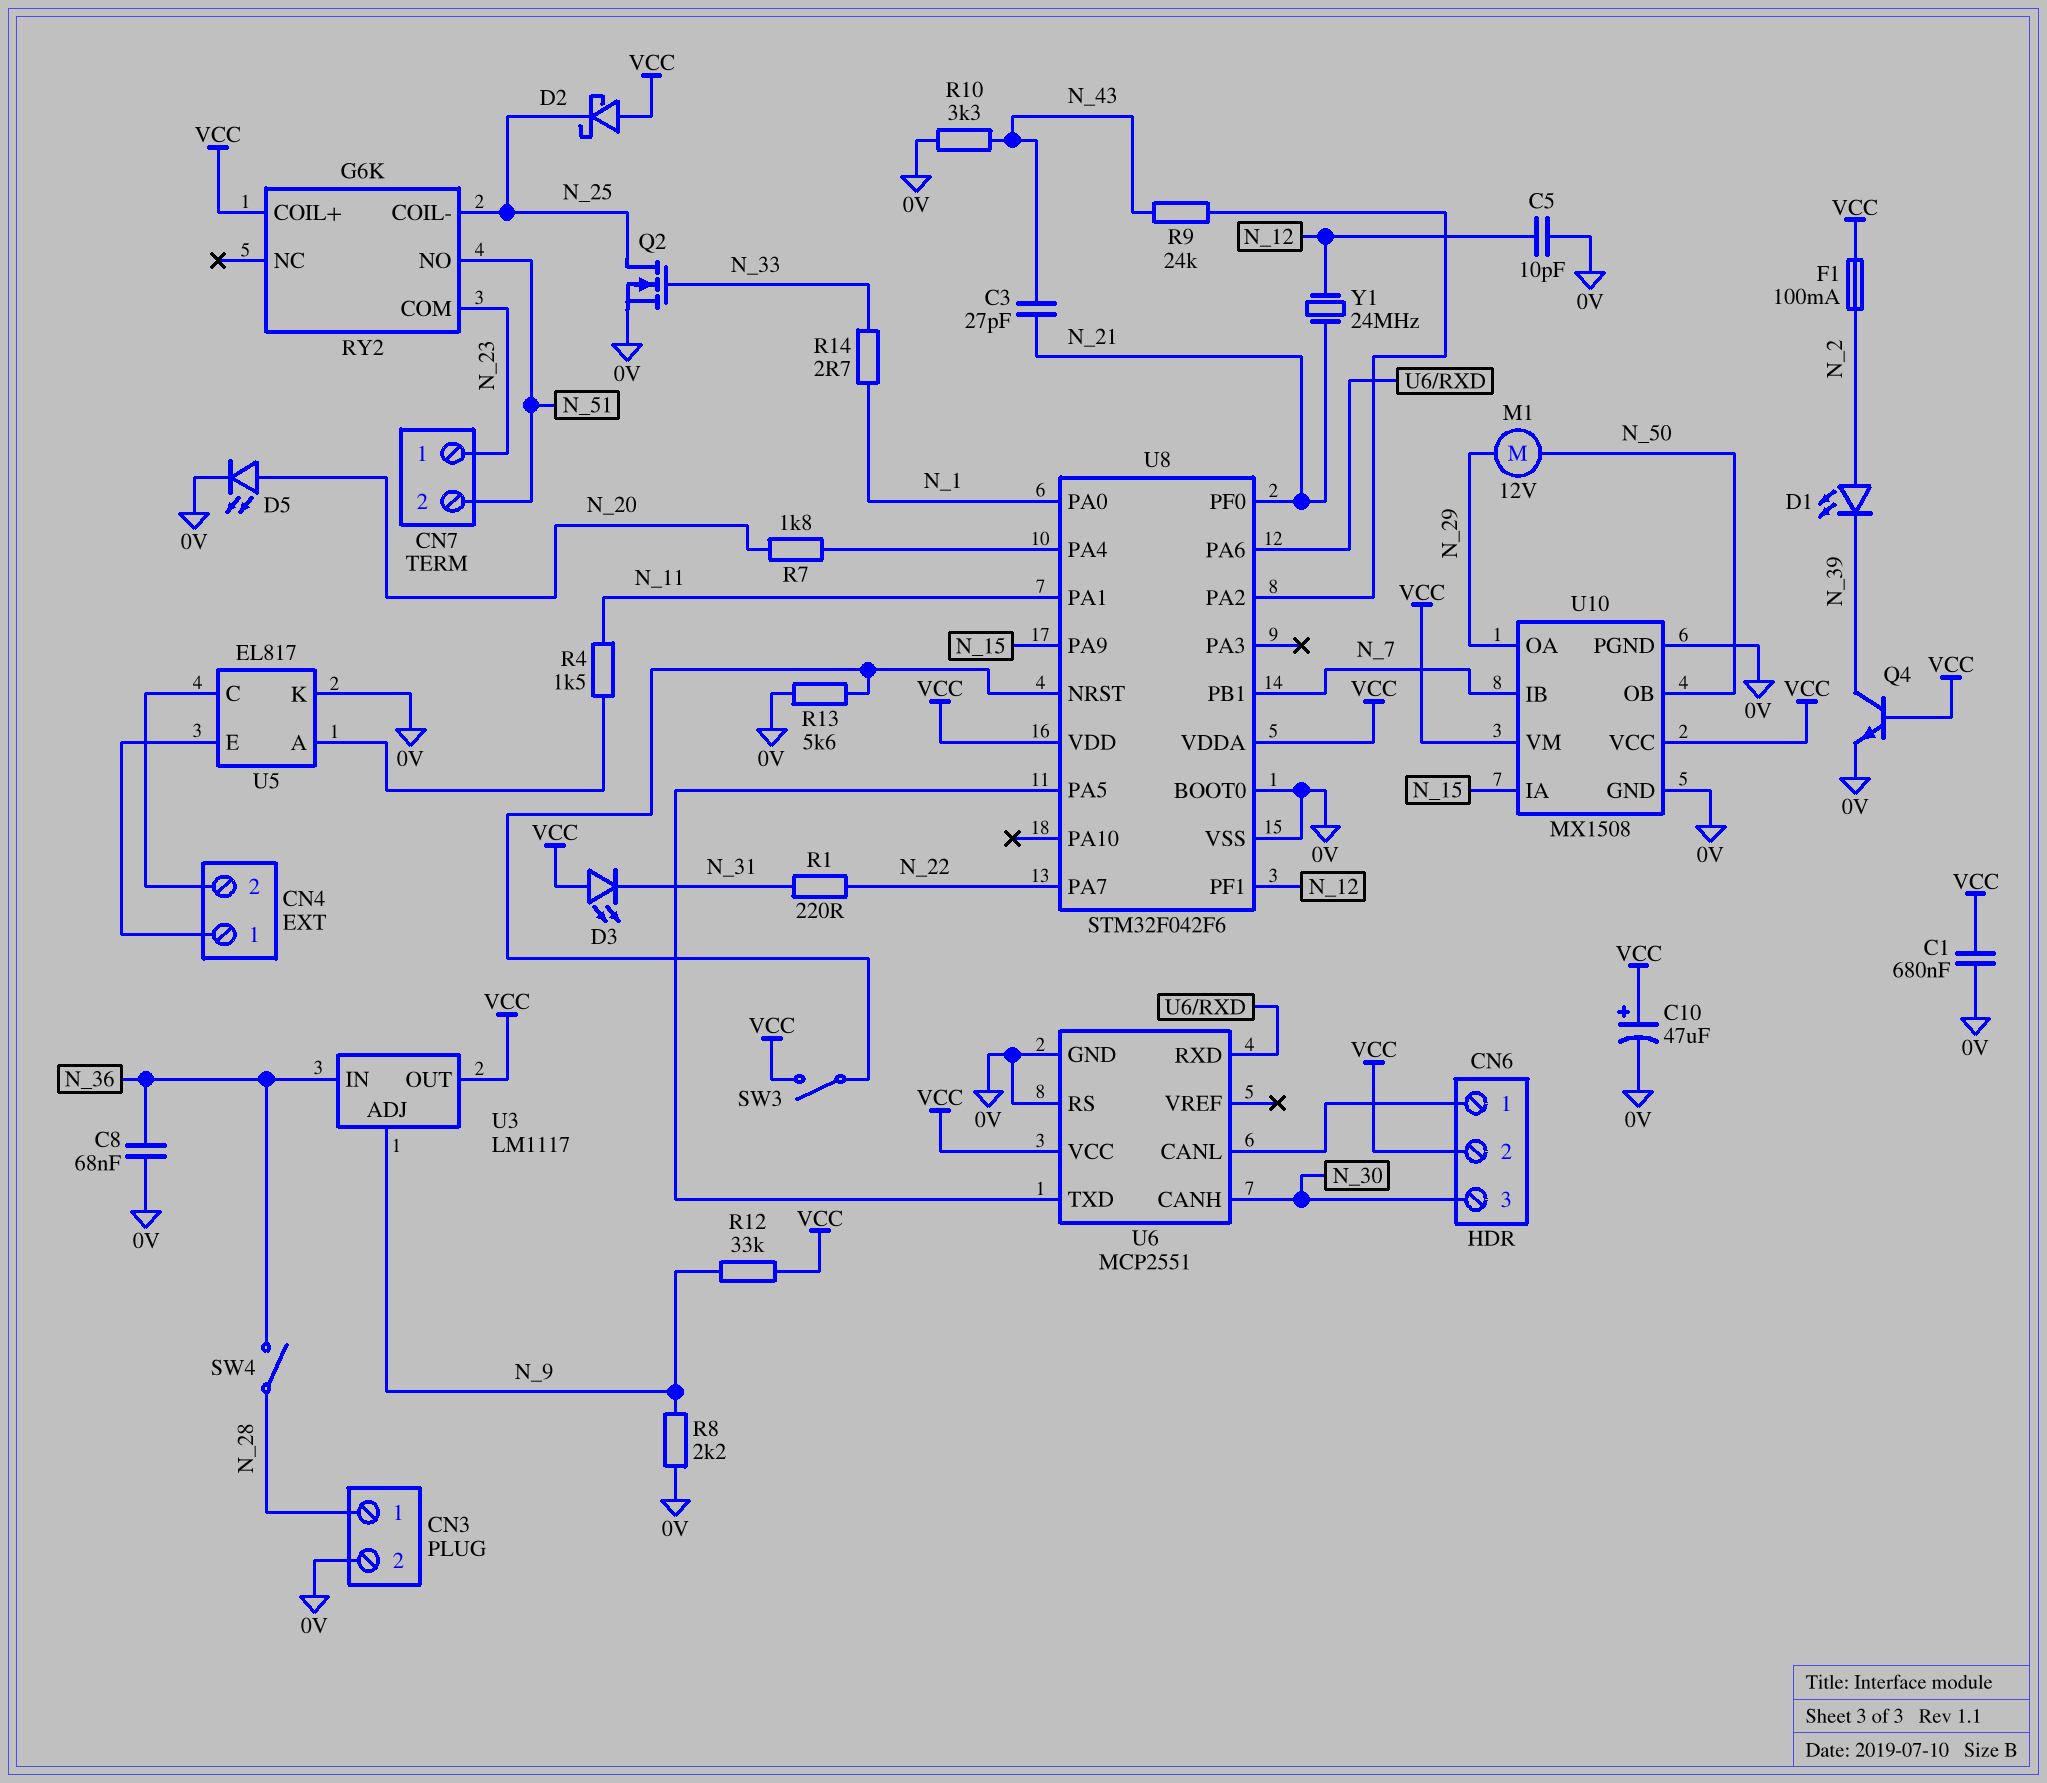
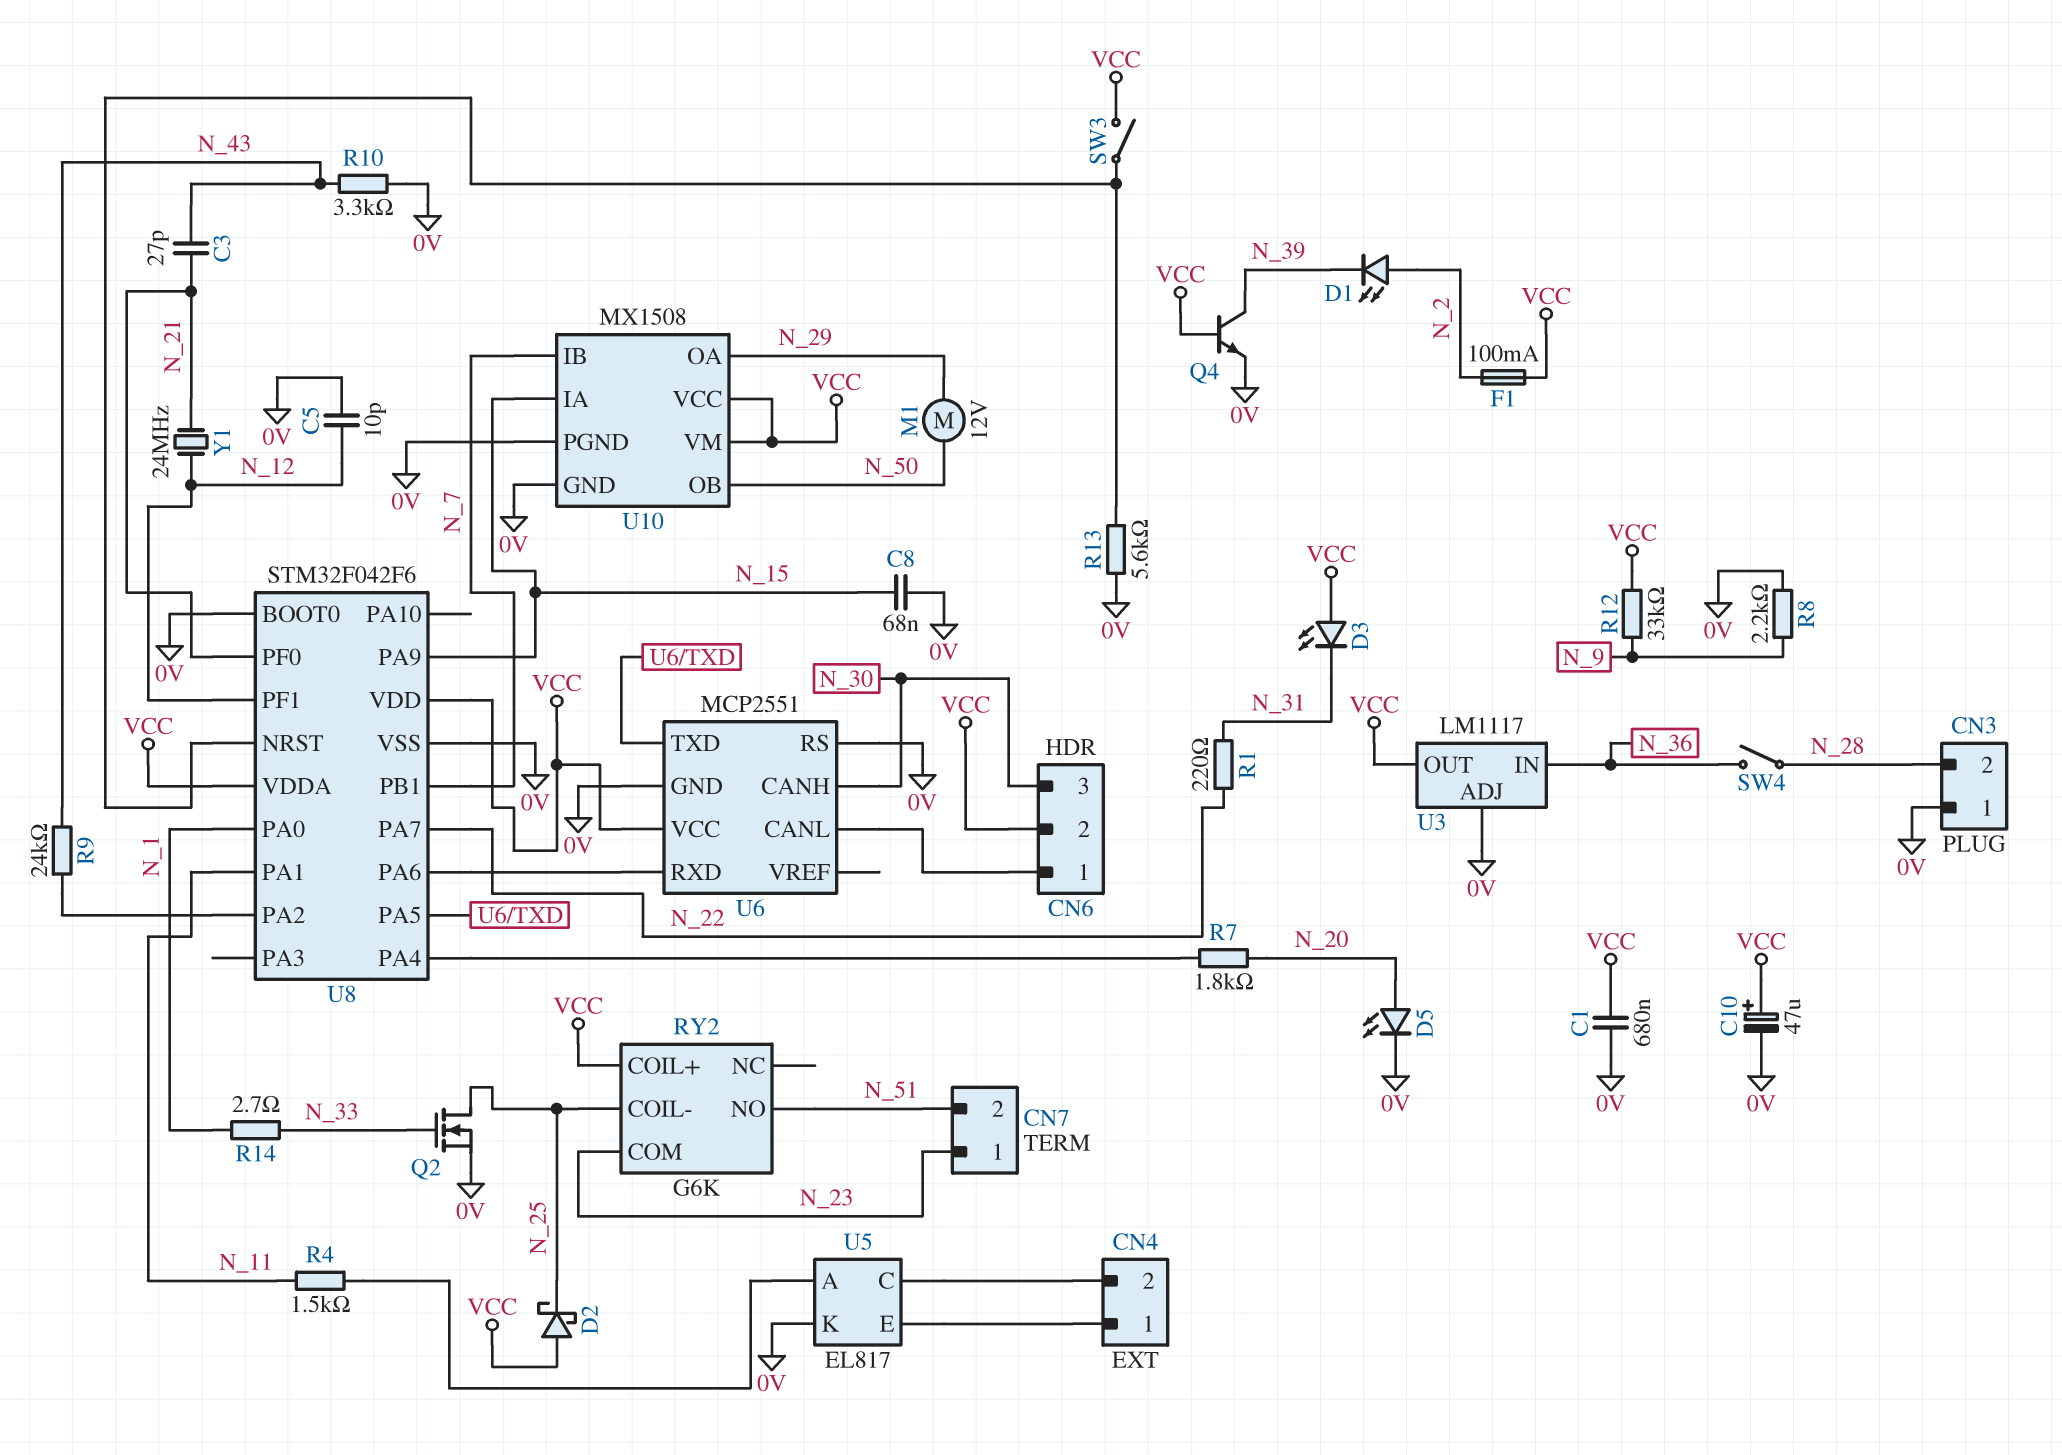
C8: 68nF (0V, N_36) -> 68nF (0V, N_15)
CN3 pin 1: N_28 -> 0V
CN3 pin 2: 0V -> N_28
U3 pin ADJ: N_9 -> 0V

